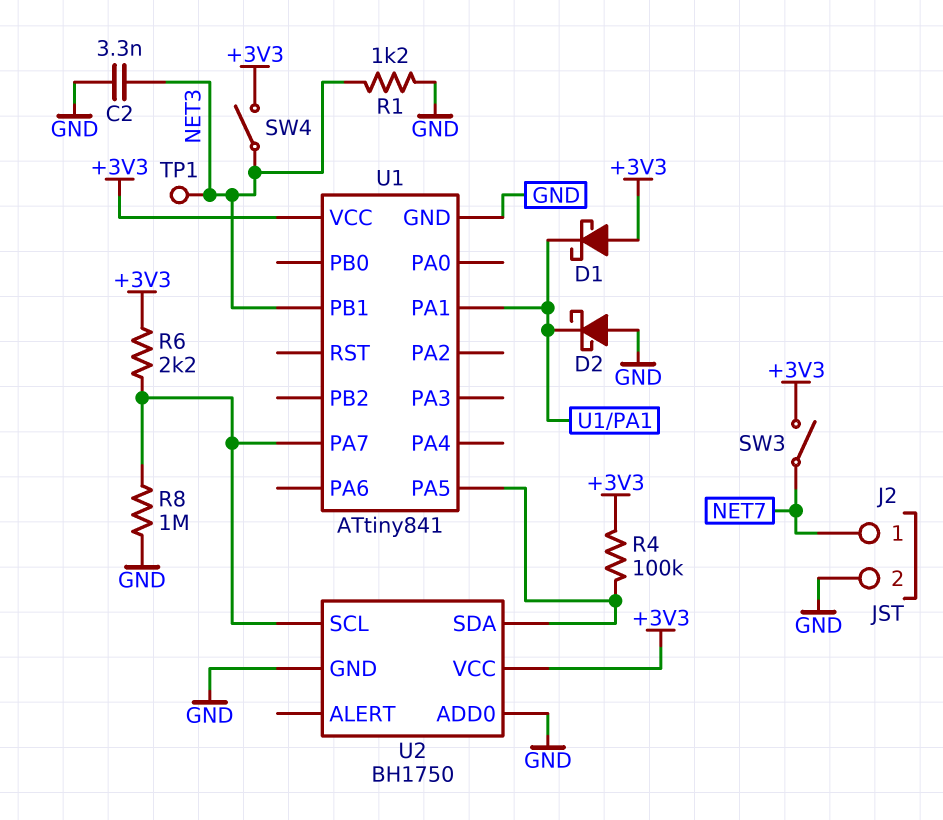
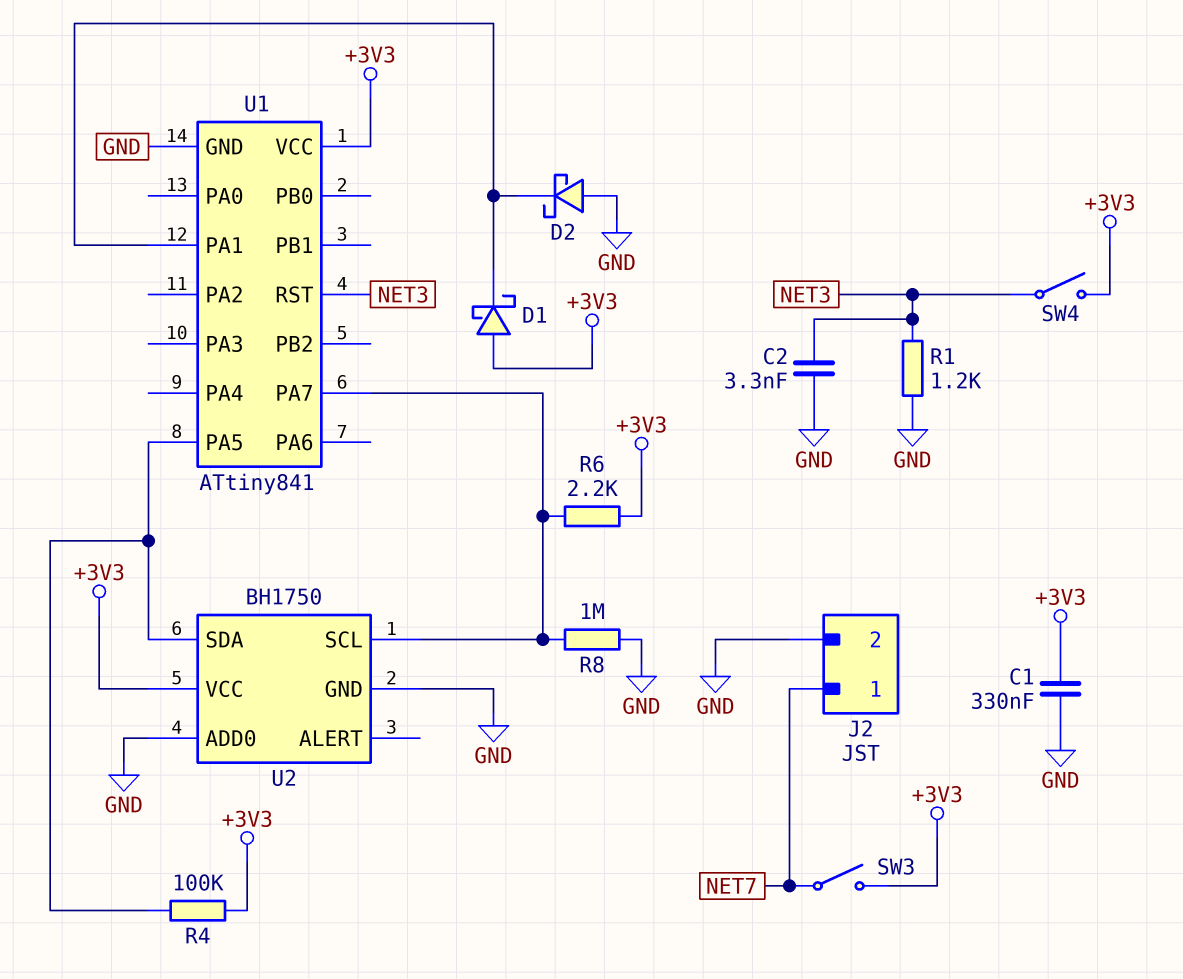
C1: none -> 330nF (+3V3, GND)
TP1: test point (NET3) -> none
U1 pin PB1: NET3 -> none
U1 pin RST: none -> NET3

